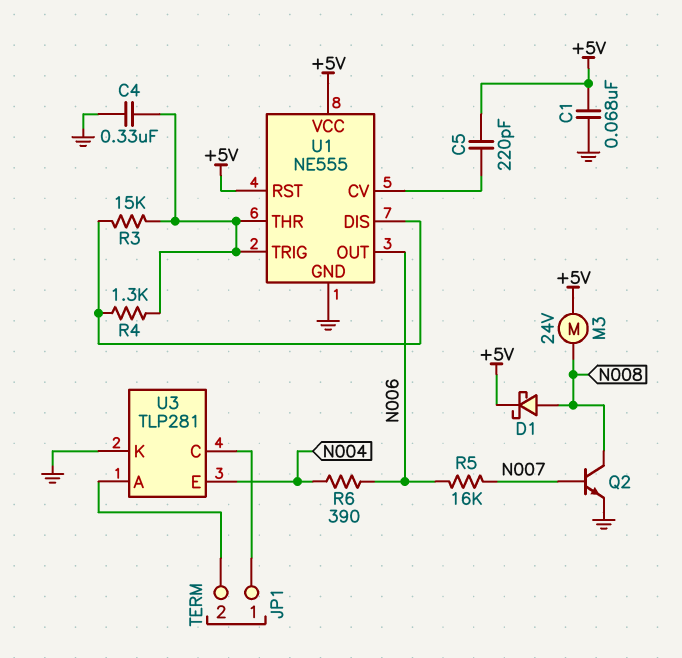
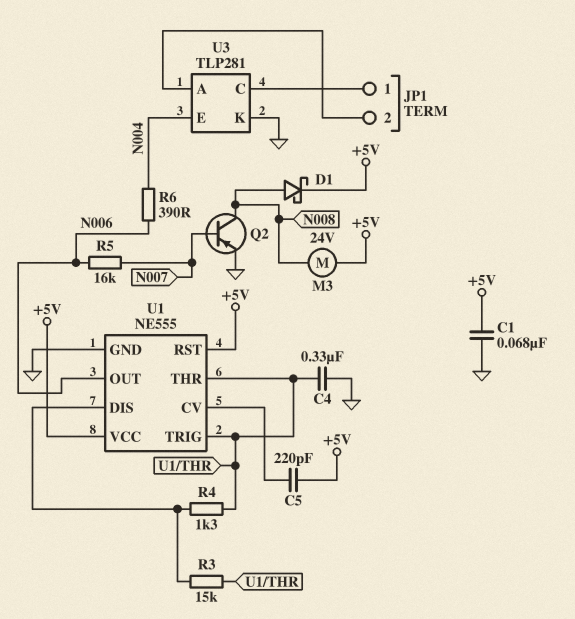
Q2: NPN (B N007, C N008, E GND) -> PNP (B N007, C N008, E GND)

